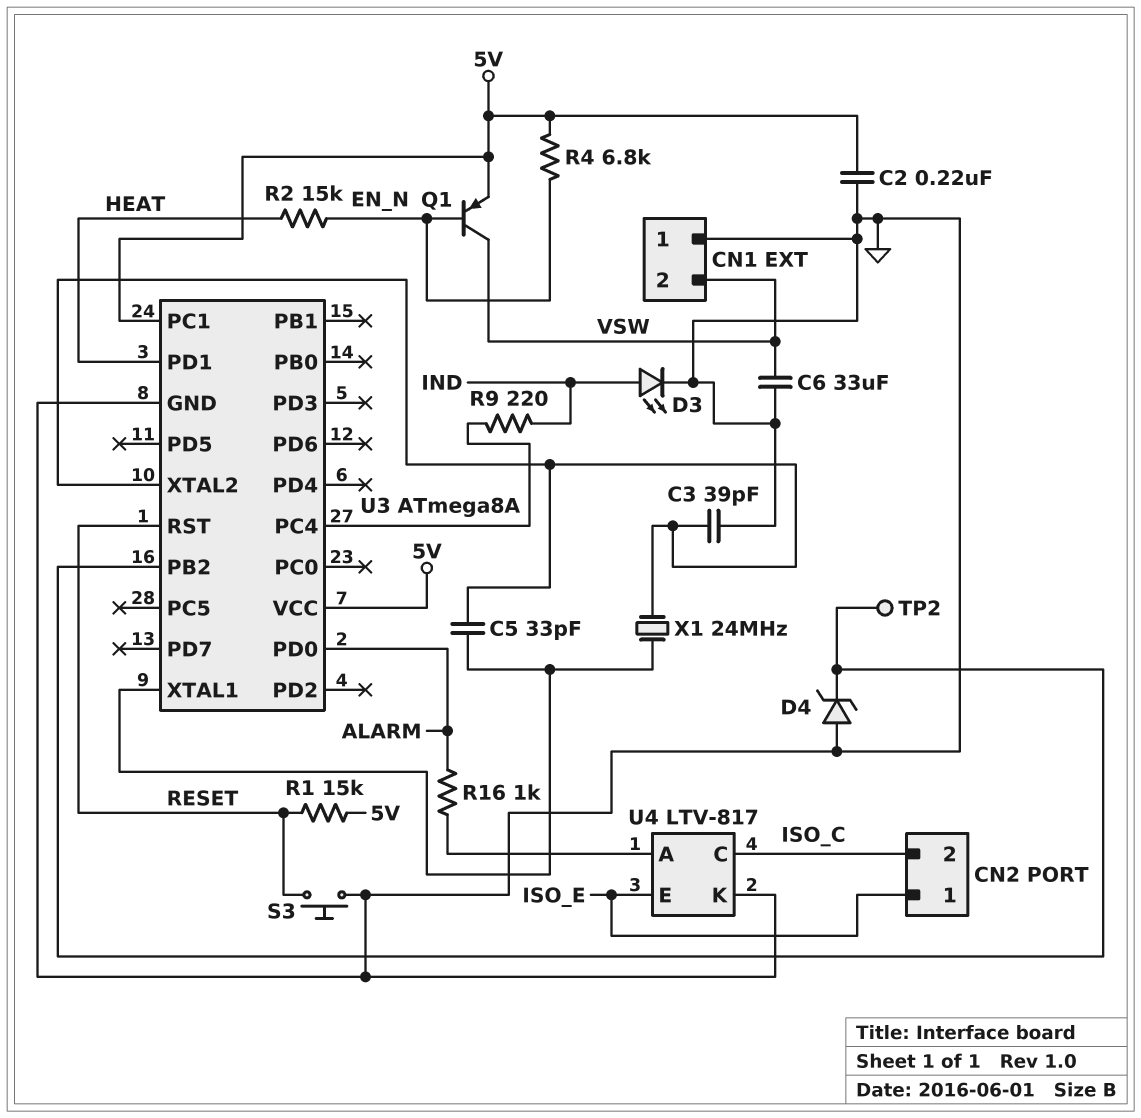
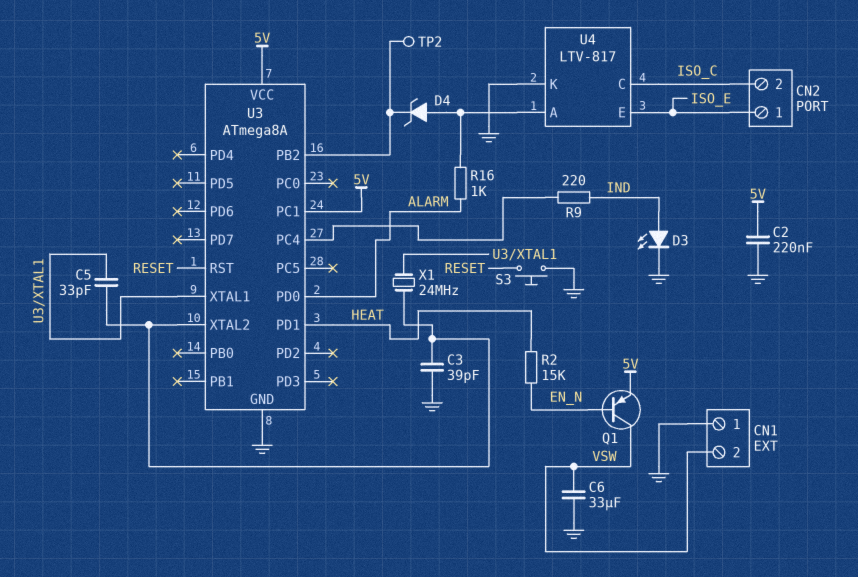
D4: zener (A GND, K U3/PB2) -> zener (A U4/A, K U3/PB2)
R1: 15k (5V, RESET) -> none
R4: 6.8k (5V, EN_N) -> none

